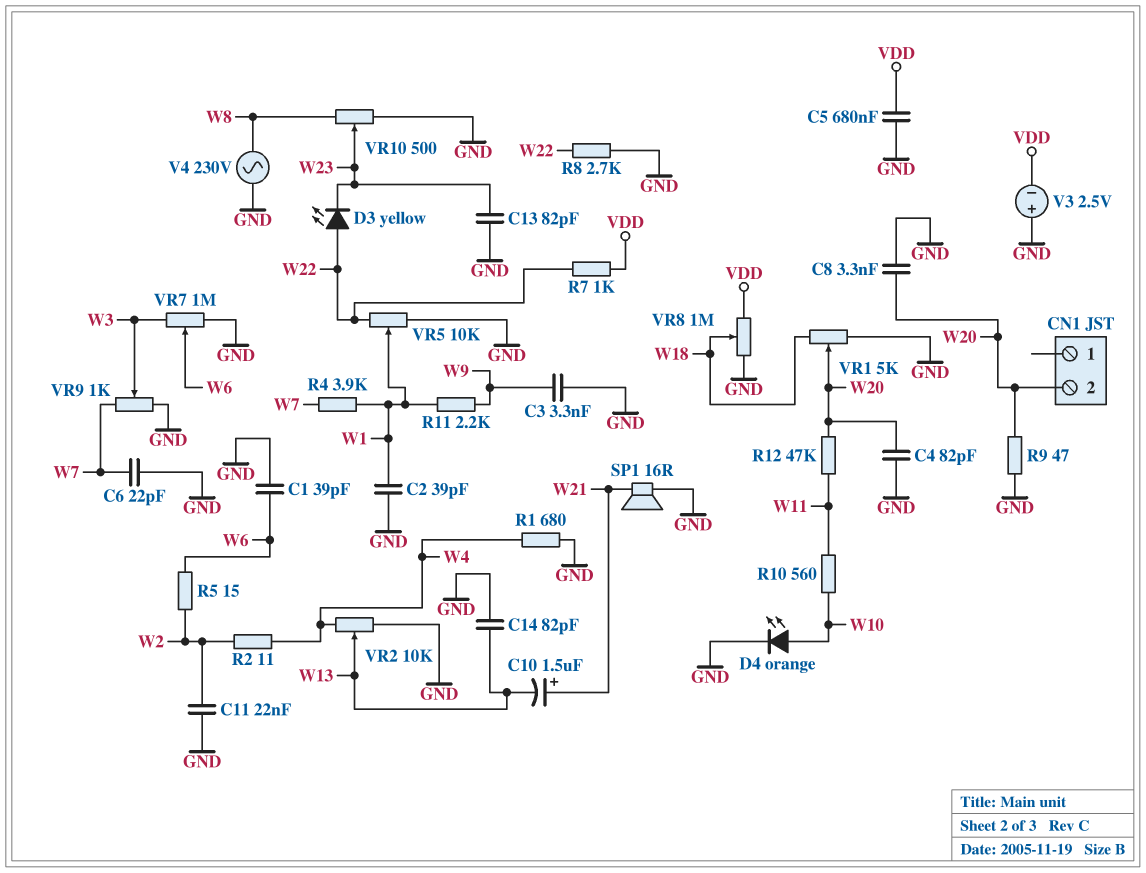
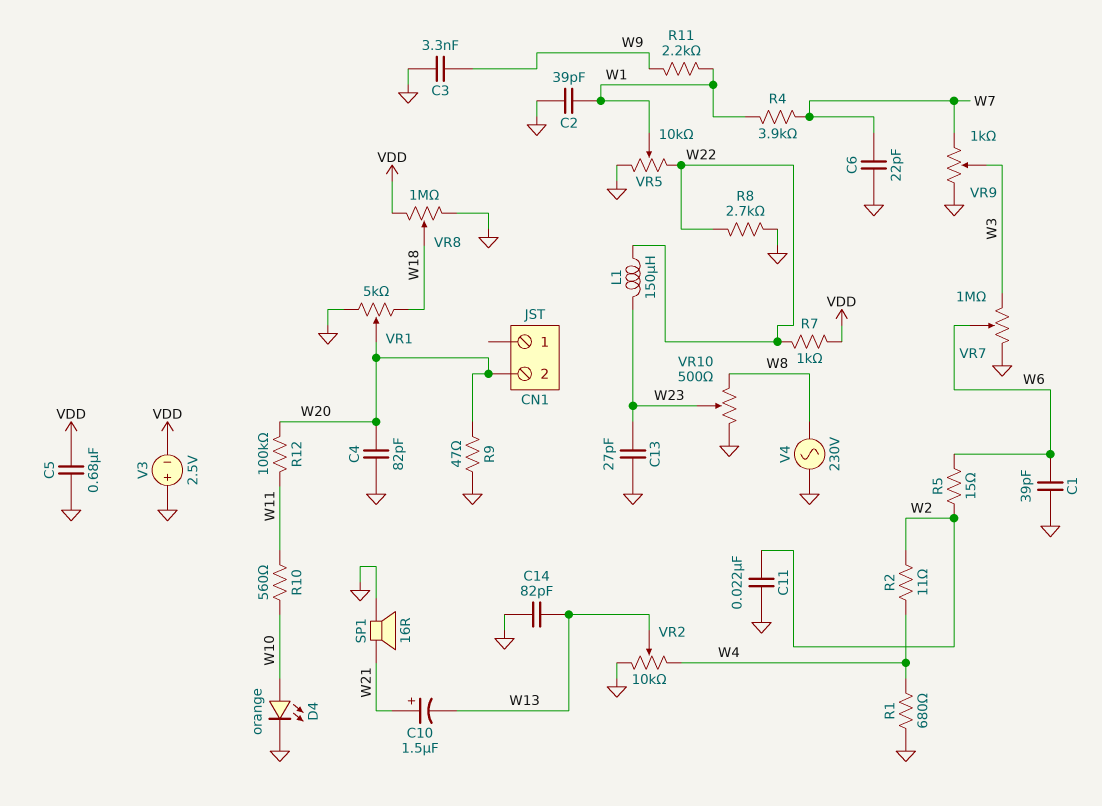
C8: 3.3nF (GND, W20) -> none
C13: 82pF (GND, W23) -> 27pF (GND, W23)
D3: LED yellow (A W22, K W23) -> none
L1: none -> 150uH (W22, W23)
R12: 47k (W11, W20) -> 100k (W11, W20)

